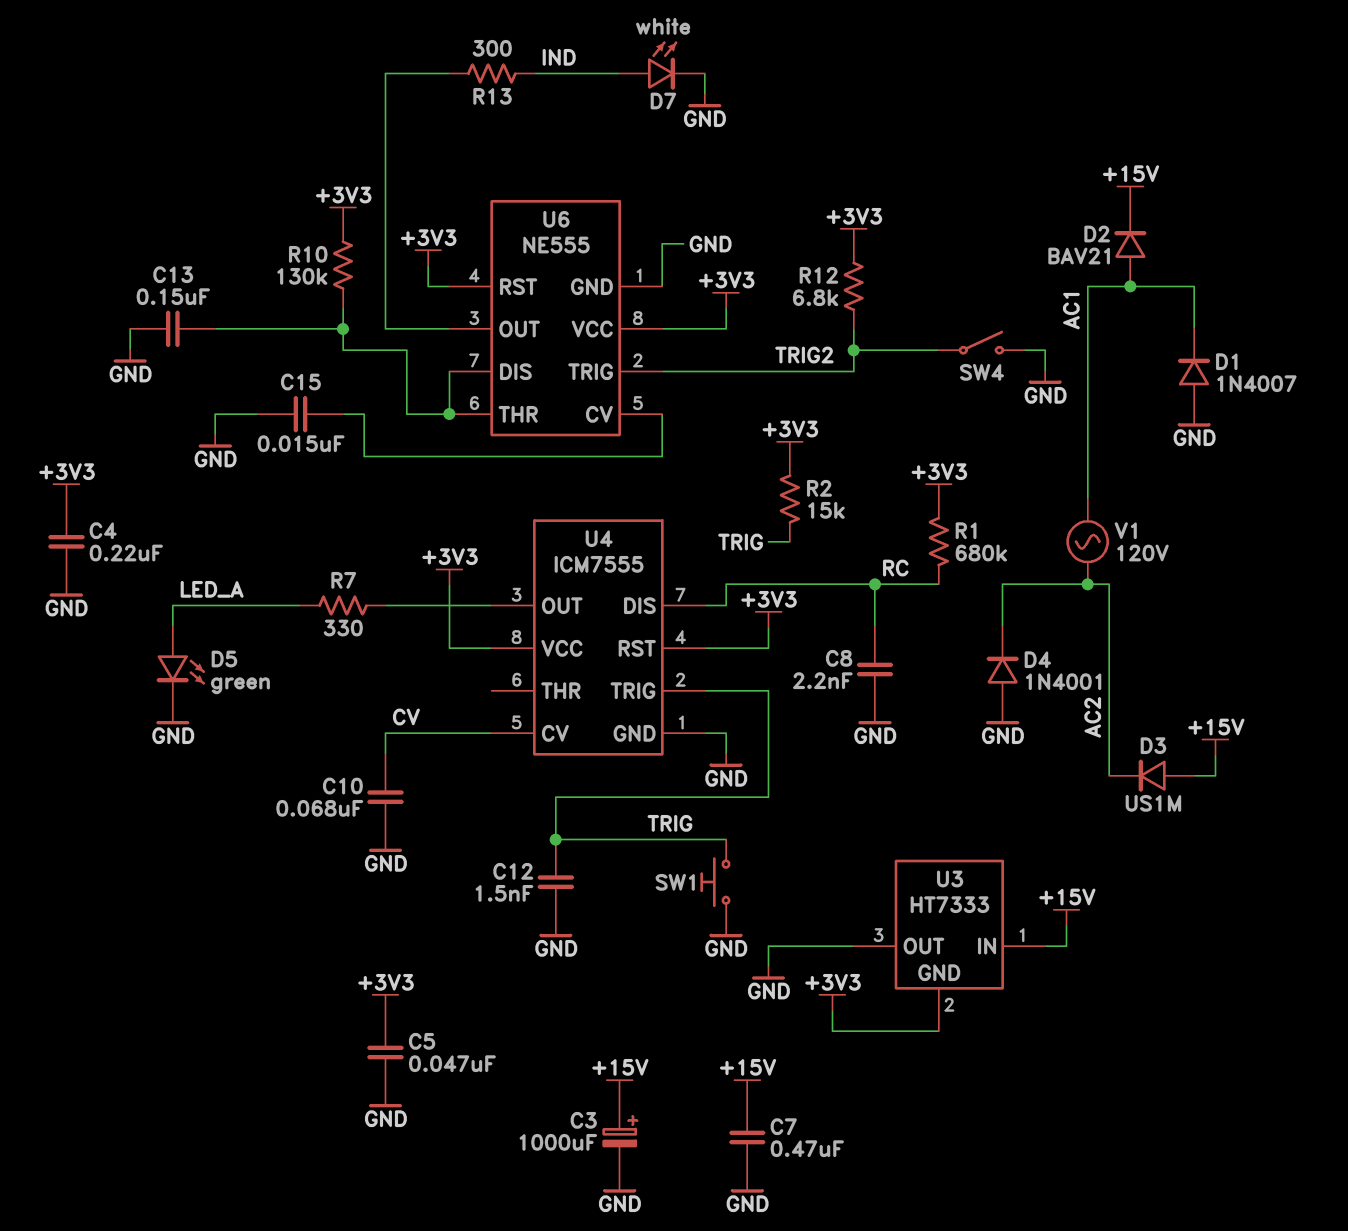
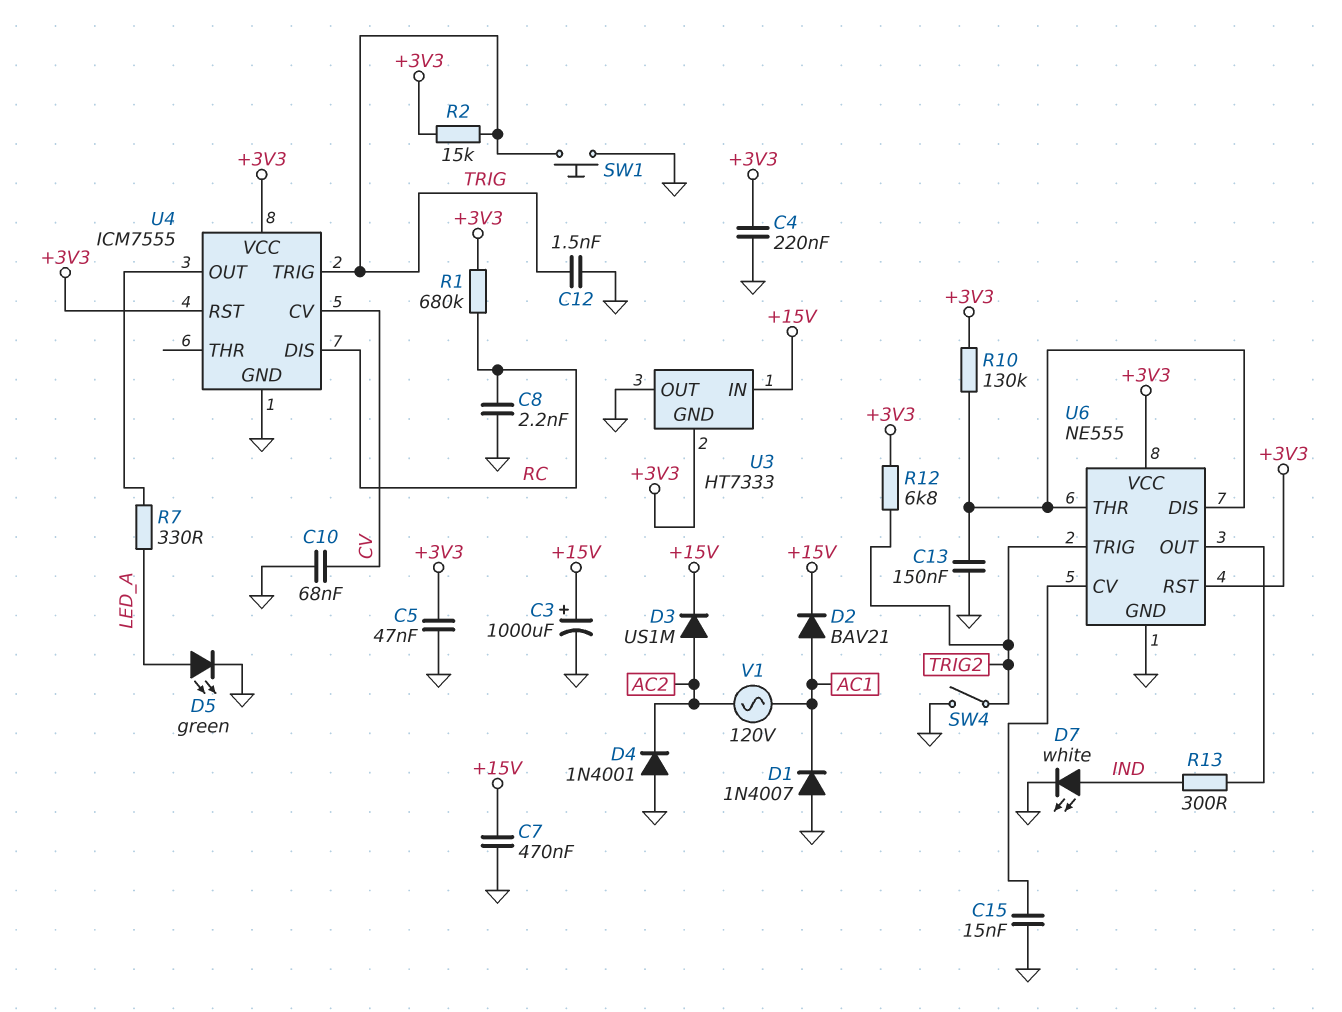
D3: diode US1M (A +15V, K AC2) -> diode US1M (A AC2, K +15V)

